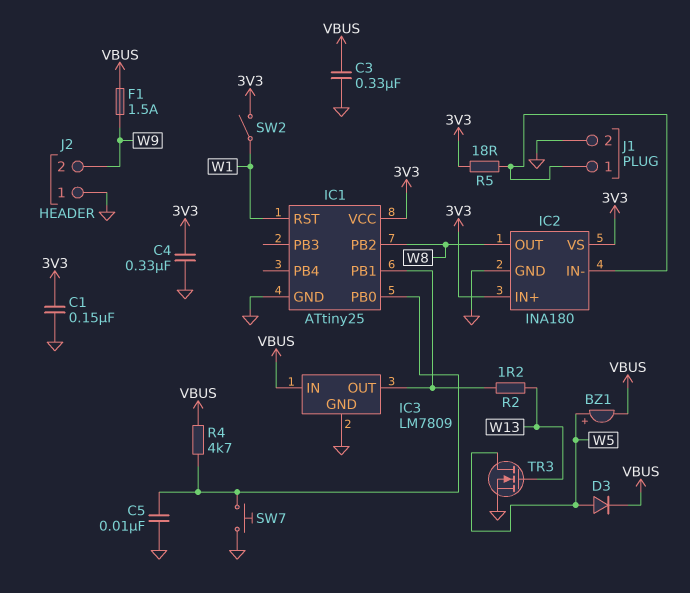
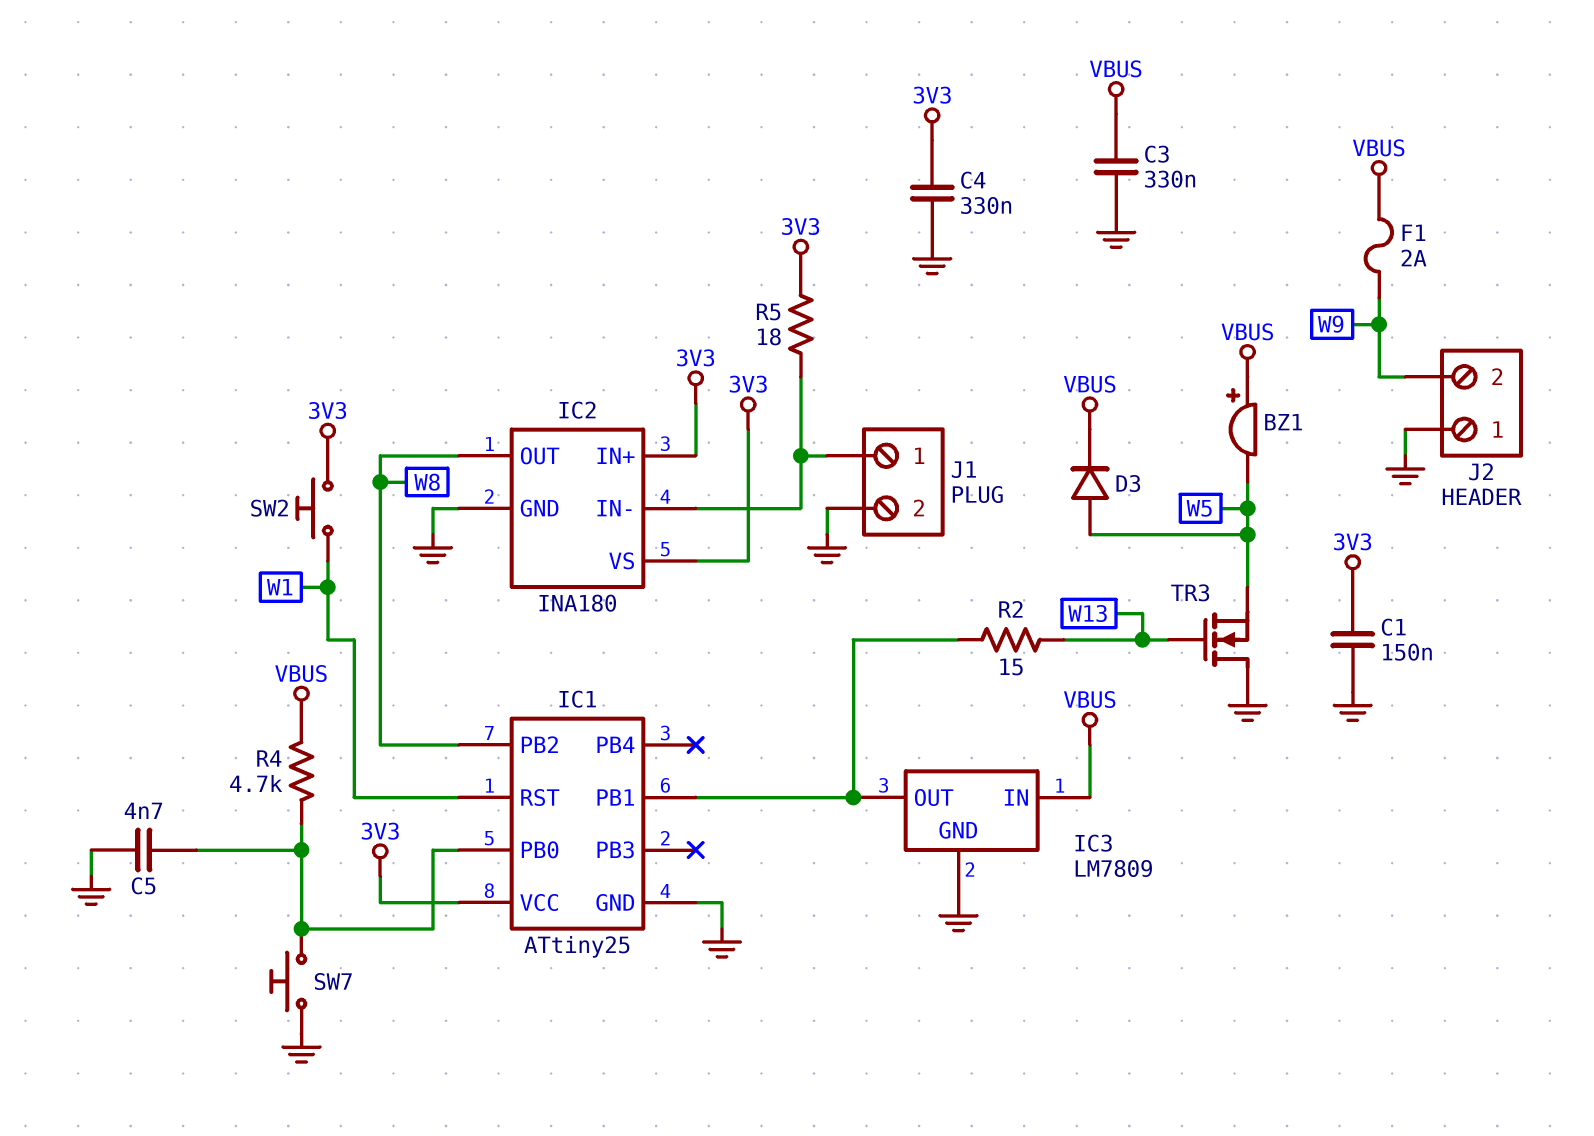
BZ1: buzzer (plus W5, minus VBUS) -> buzzer (plus VBUS, minus W5)
C5: 10nF (GND, IC1/PB0) -> 4.7nF (GND, IC1/PB0)
F1: 1.5A (VBUS, W9) -> 2A (VBUS, W9)
R2: 1.2 (IC1/PB1, W13) -> 15 (IC1/PB1, W13)
SW2: switch (3V3, W1) -> button (3V3, W1)
TR3: NMOS (G W13, D W5, S GND) -> NMOS (G W13, D GND, S W5)

